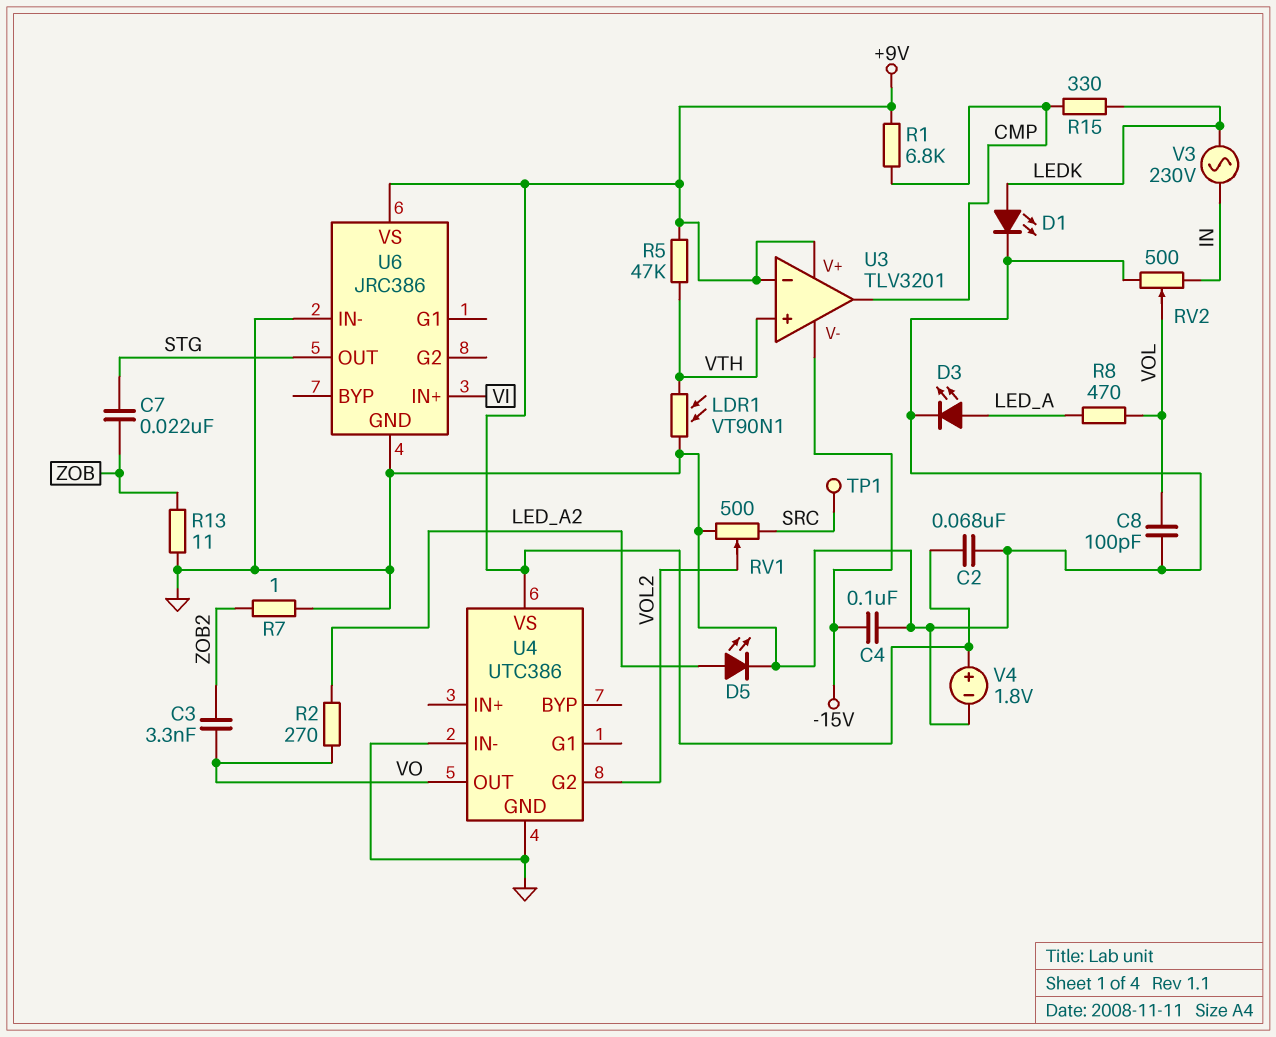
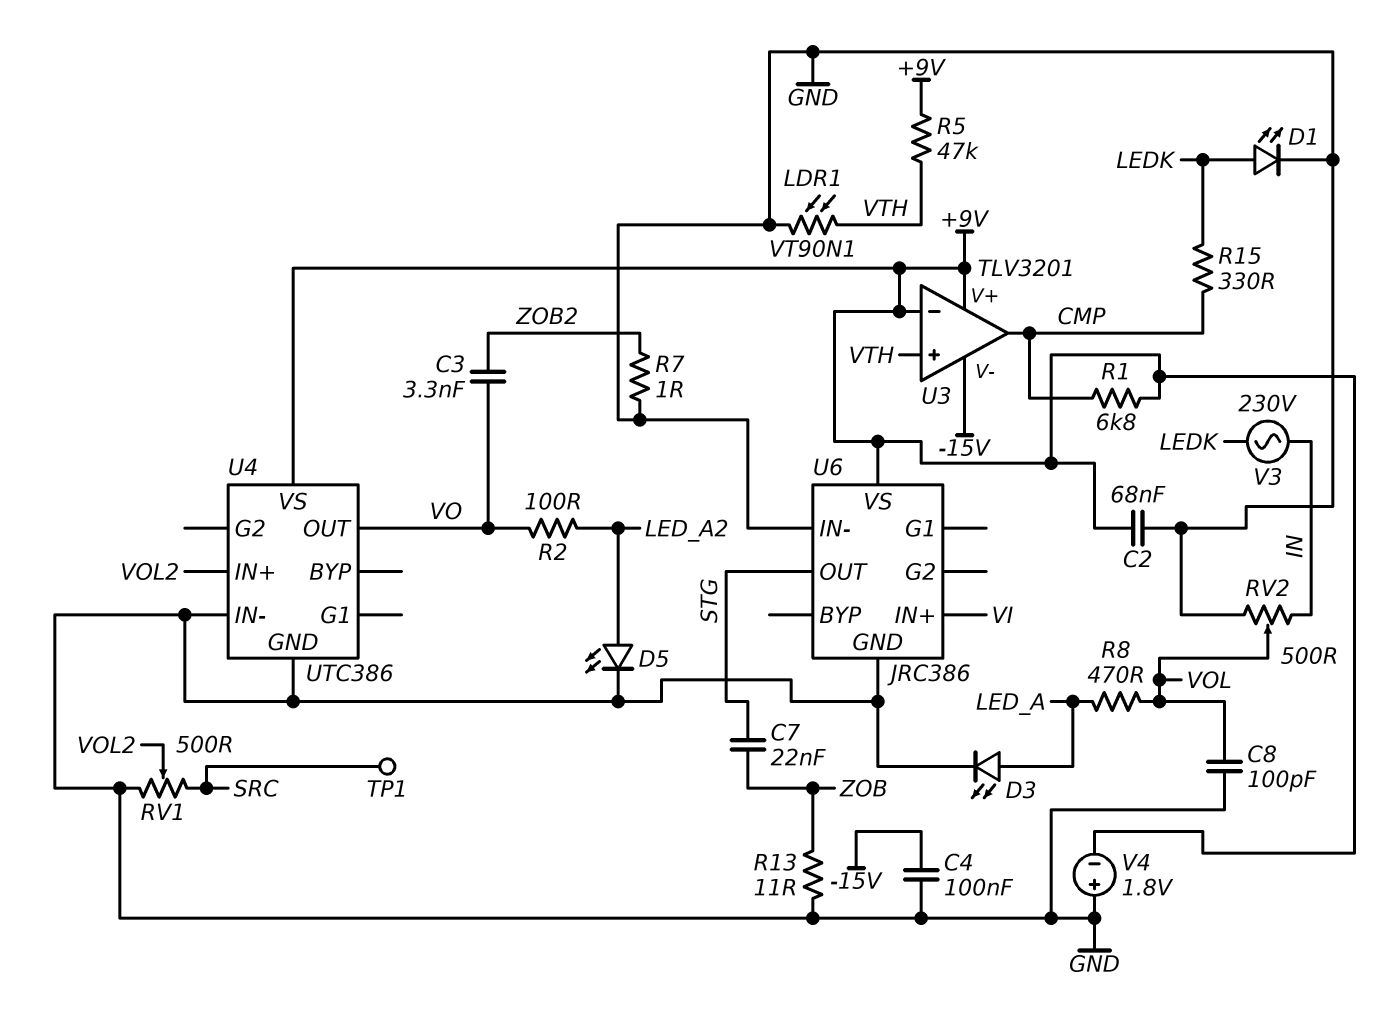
R2: 270 (LED_A2, VO) -> 100 (LED_A2, VO)
U4 pin G2: VOL2 -> none
U4 pin IN+: none -> VOL2
V4: 1.8V (plus +9V, minus GND) -> 1.8V (plus GND, minus +9V)

